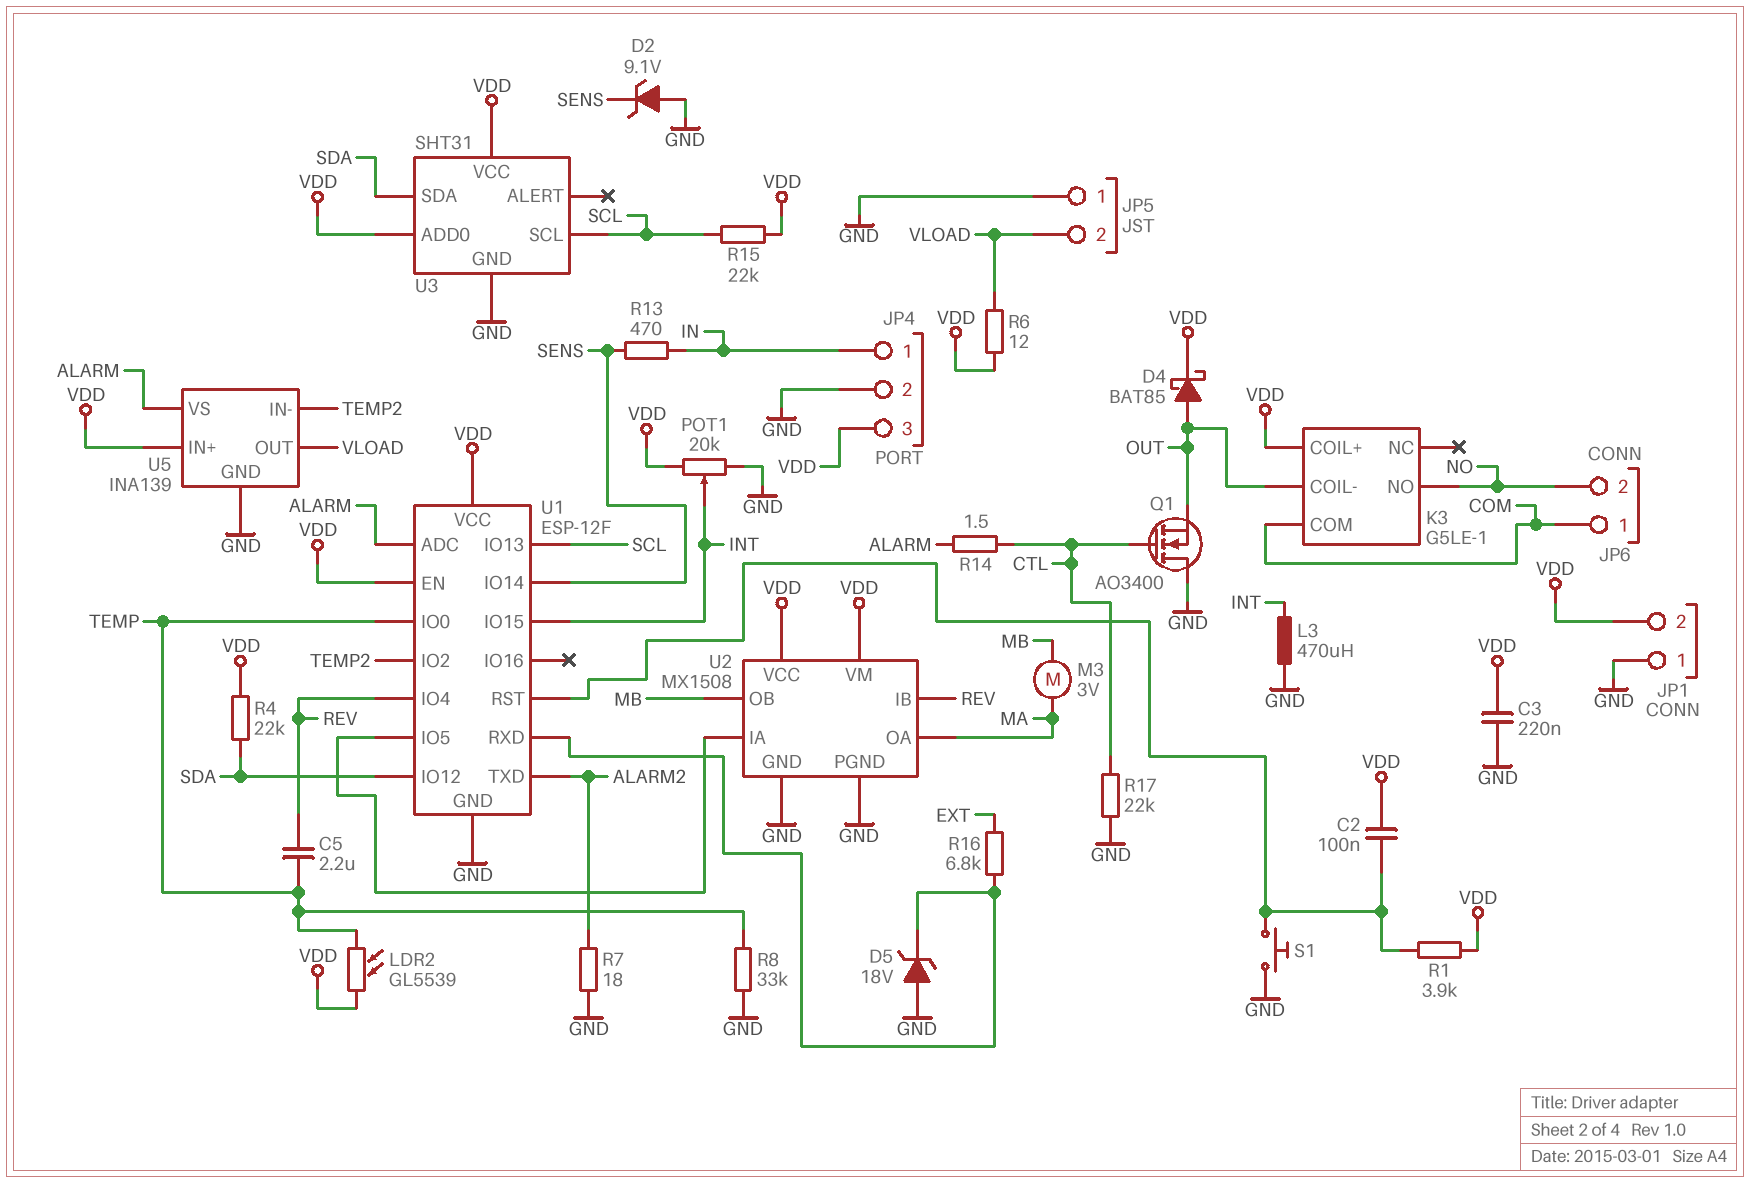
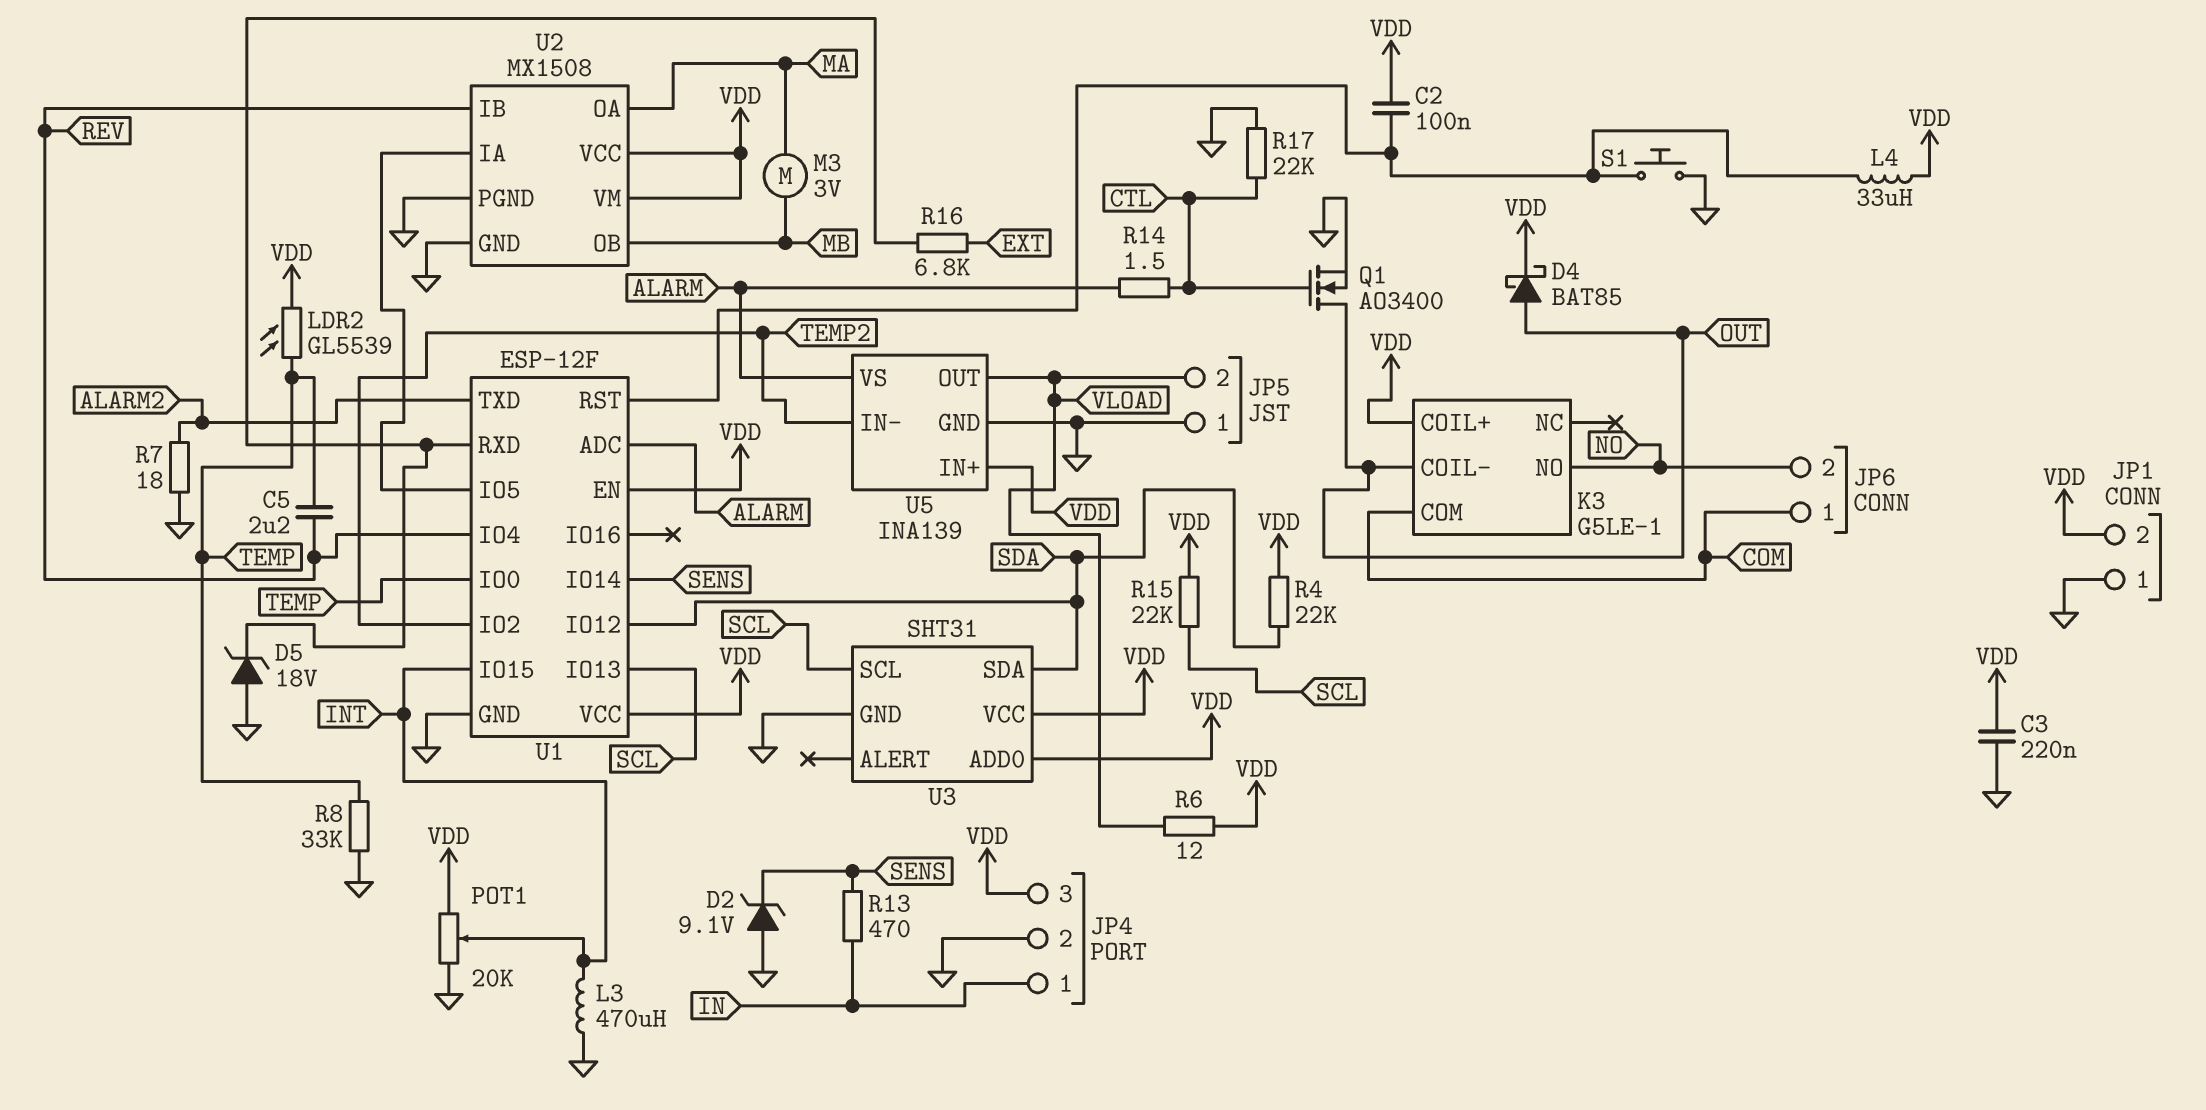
L4: none -> 33uH (U1/RST, VDD)
Q1: NMOS AO3400 (G CTL, D GND, S OUT) -> NMOS AO3400 (G CTL, D OUT, S GND)
R1: 3.9k (U1/RST, VDD) -> none

